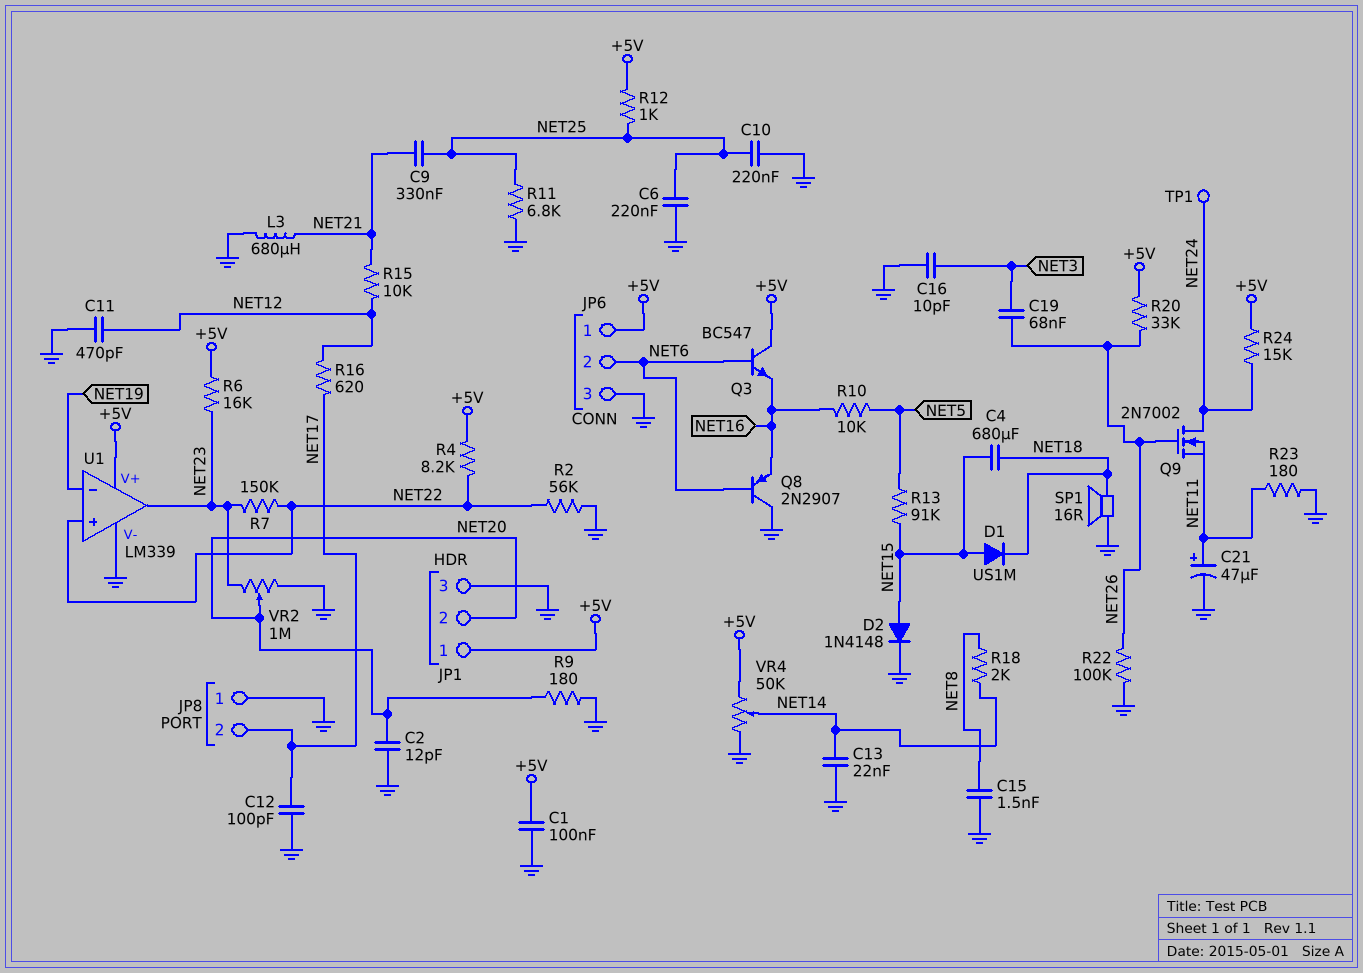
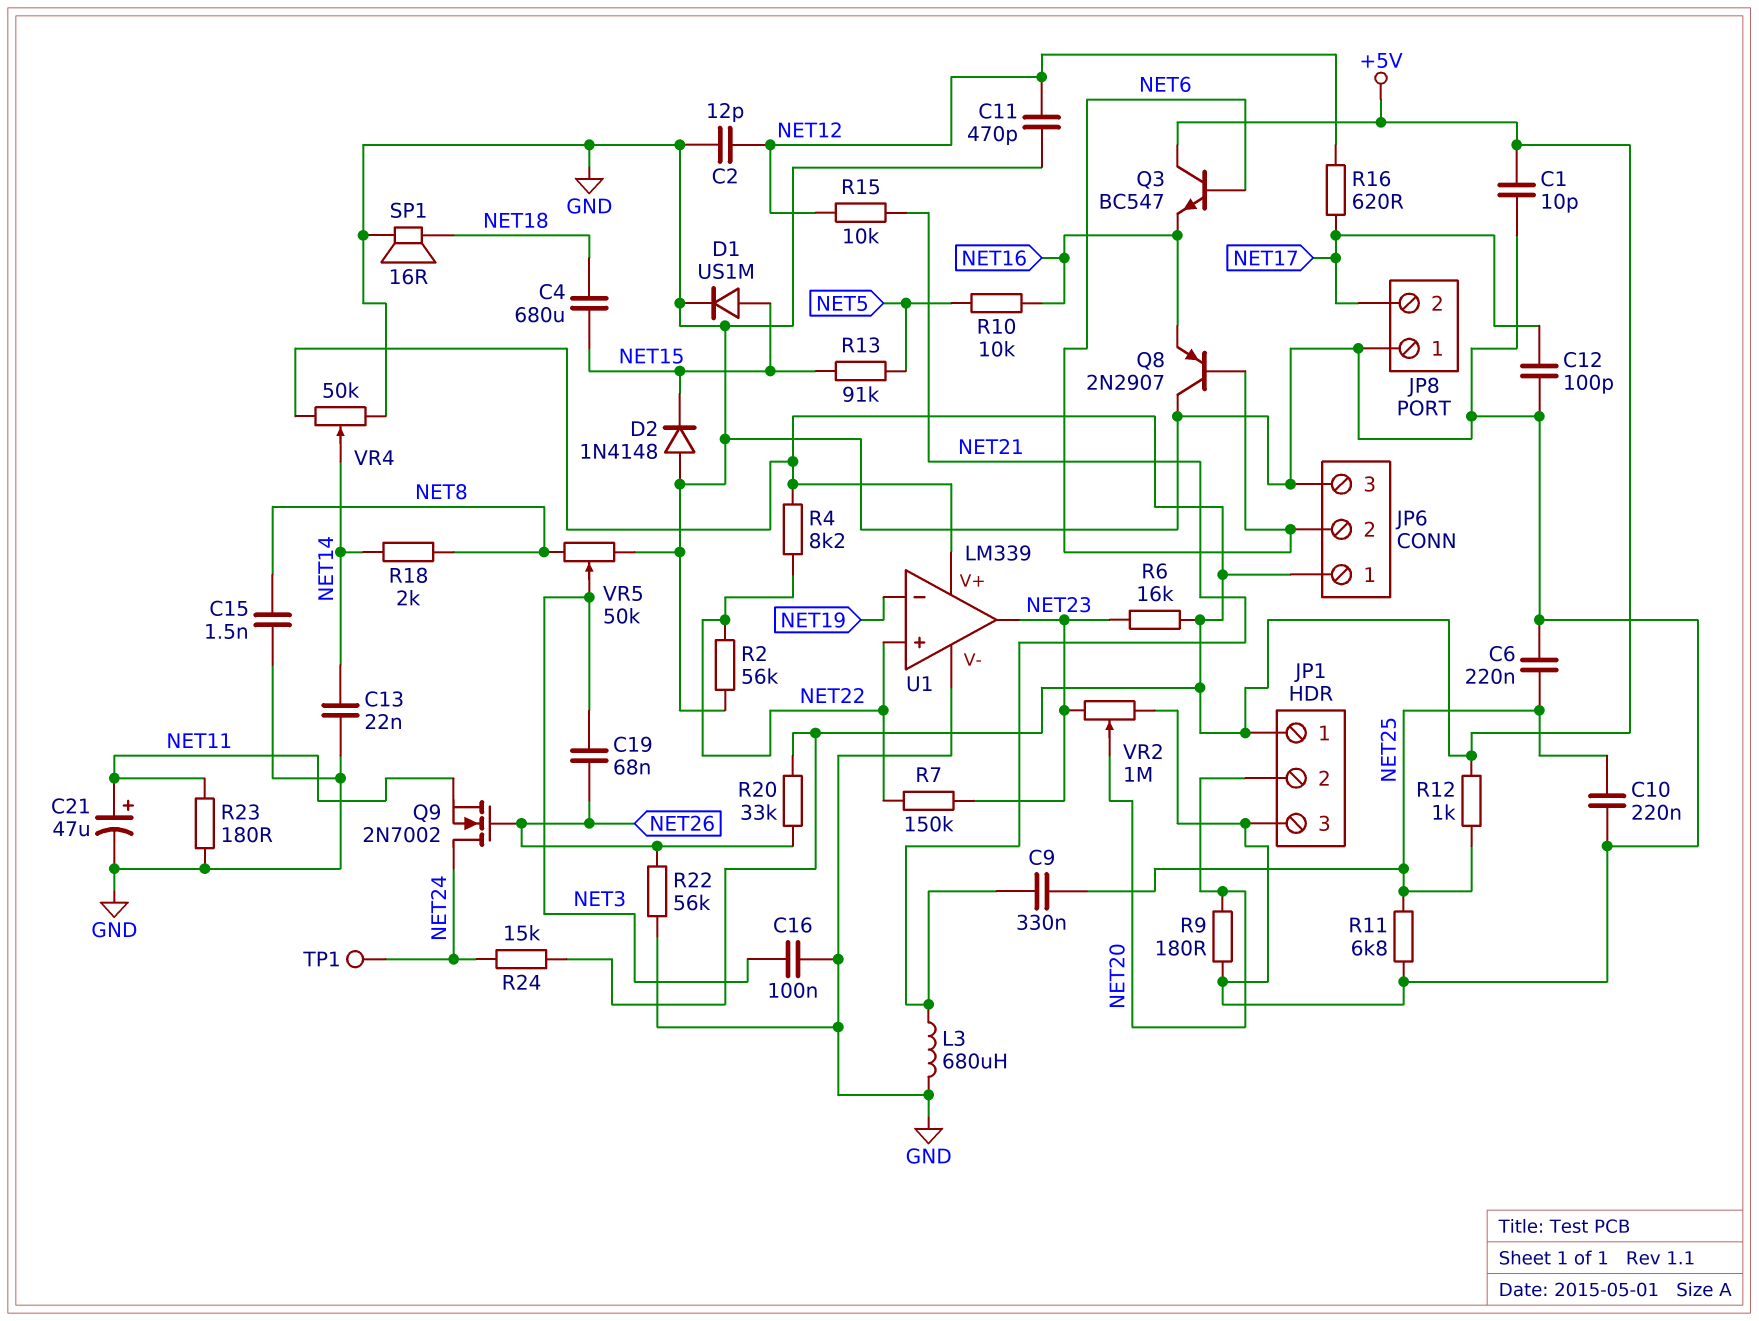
C1: 100nF (+5V, GND) -> 10pF (+5V, GND)
C2: 12pF (GND, NET20) -> 12pF (GND, NET12)
C16: 10pF (GND, NET3) -> 100nF (GND, NET3)
D1: diode US1M (A NET15, K NET18) -> diode US1M (A NET15, K GND)
D2: diode 1N4148 (A NET15, K GND) -> diode 1N4148 (A GND, K NET15)
R22: 100k (GND, NET26) -> 56k (GND, NET26)
VR5: none -> 50k (GND, NET8, wiper NET3)

